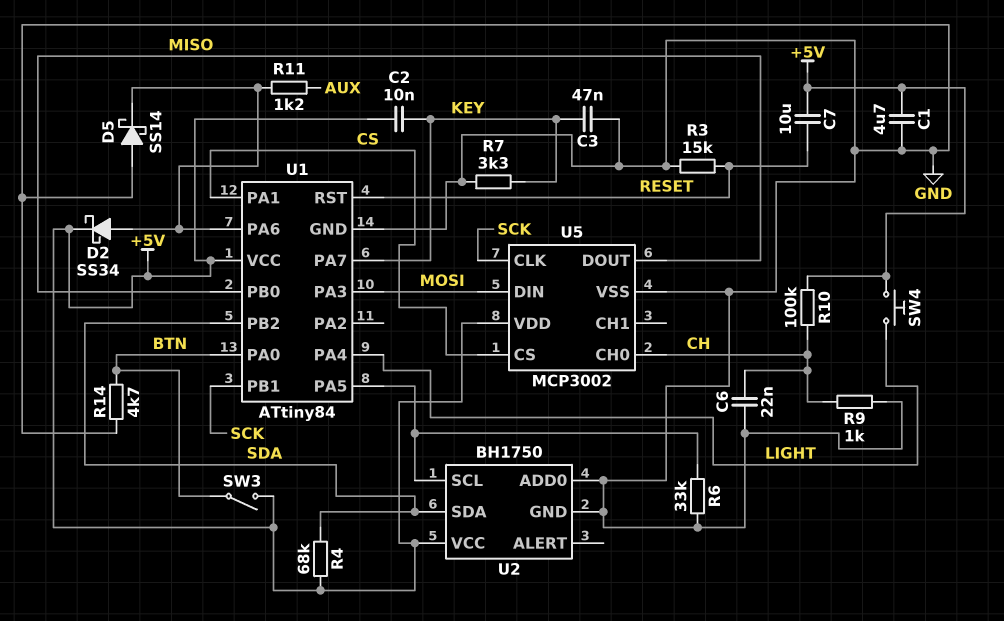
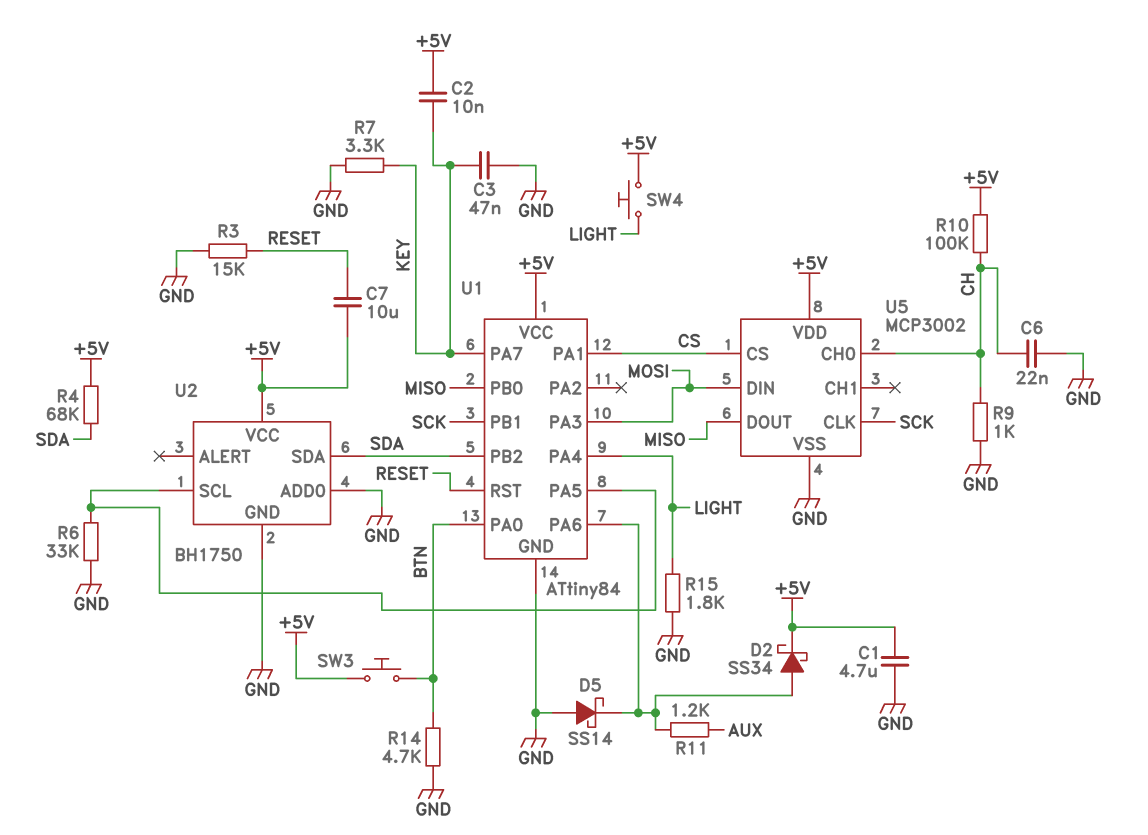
R15: none -> 1.8k (GND, LIGHT)
SW3: switch (+5V, BTN) -> button (+5V, BTN)

